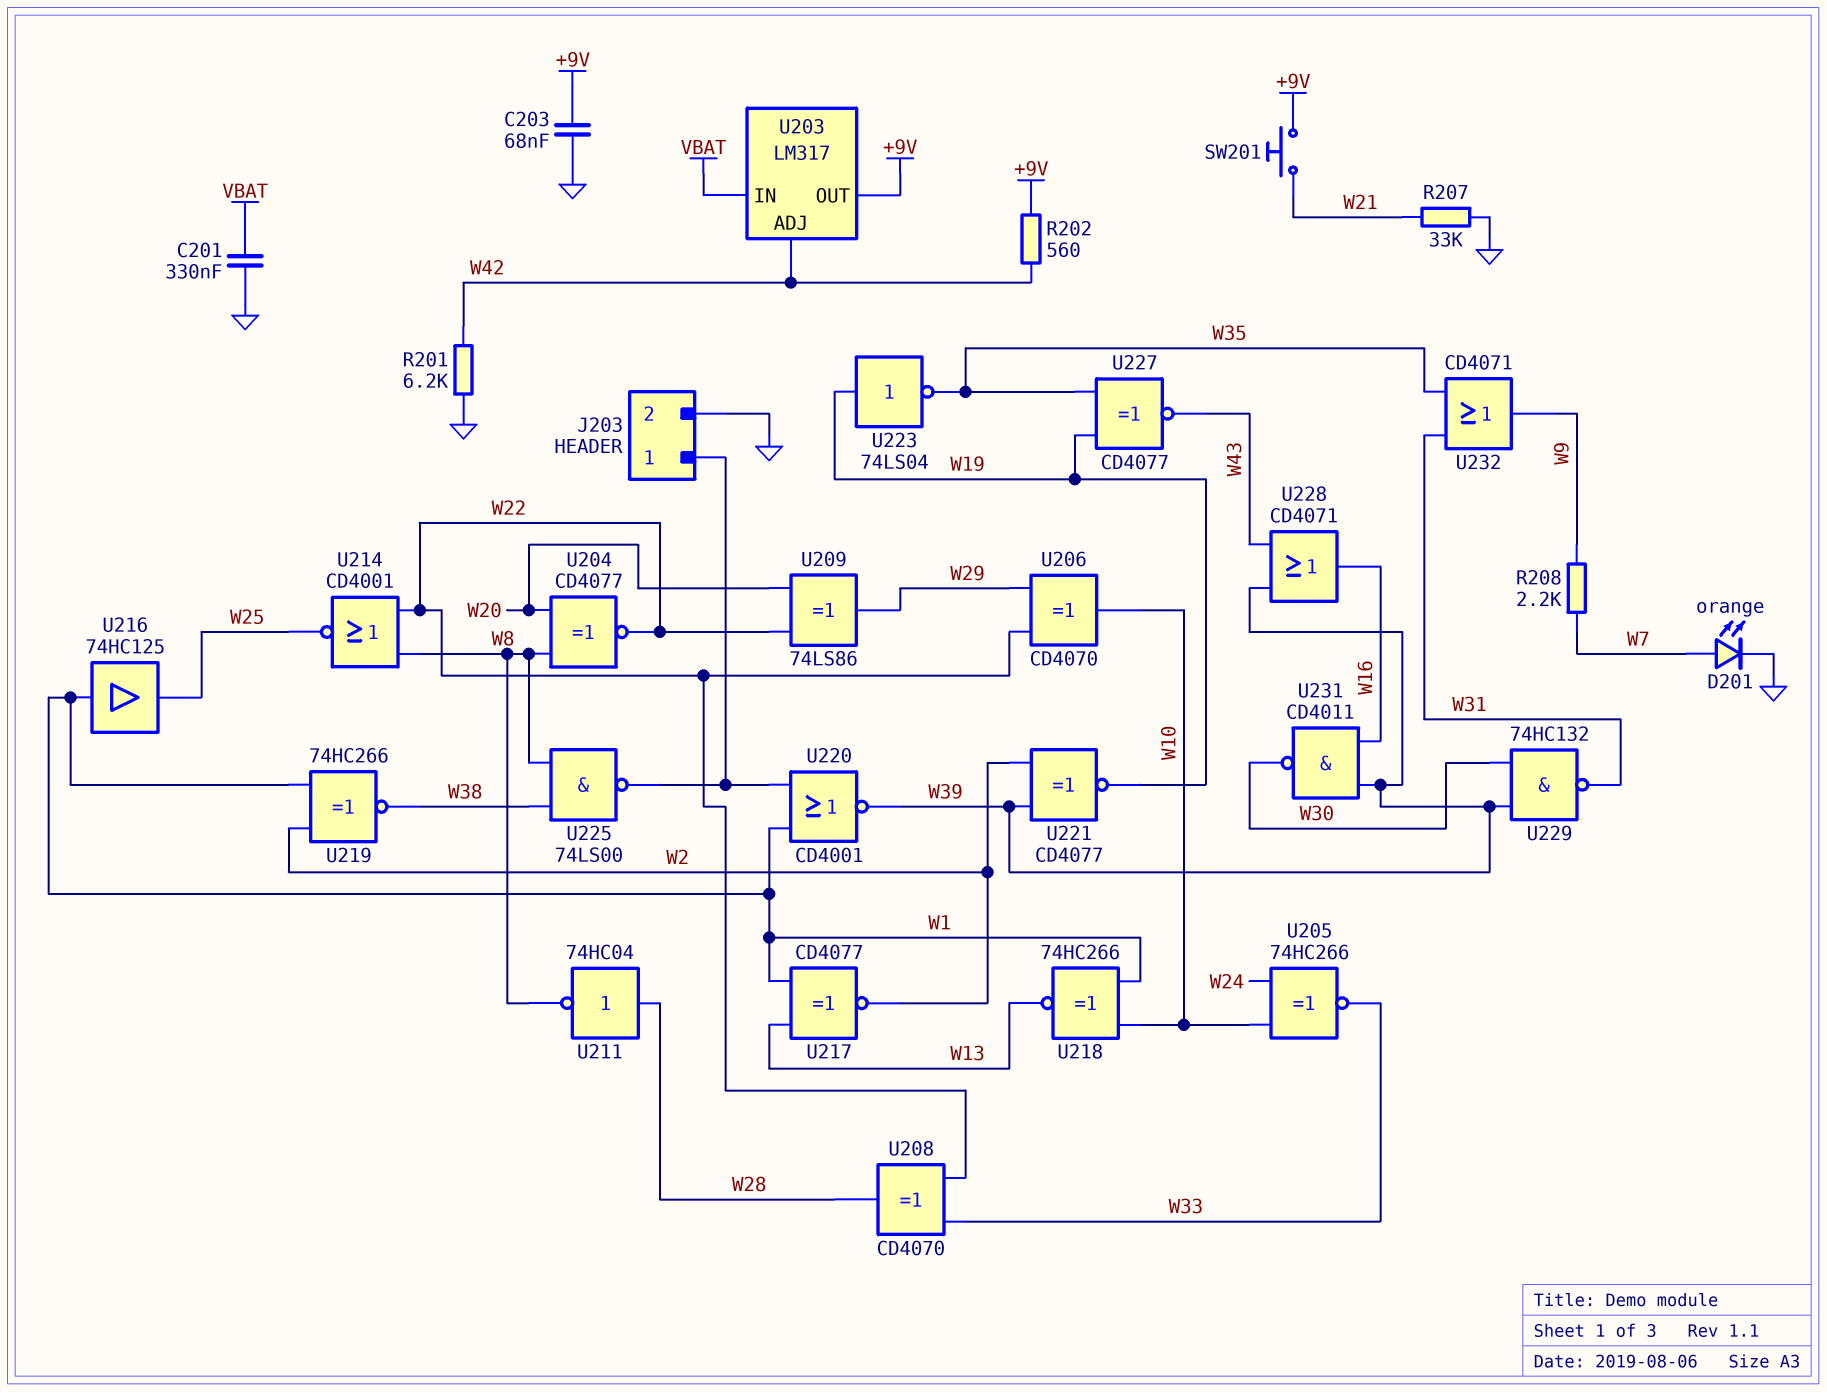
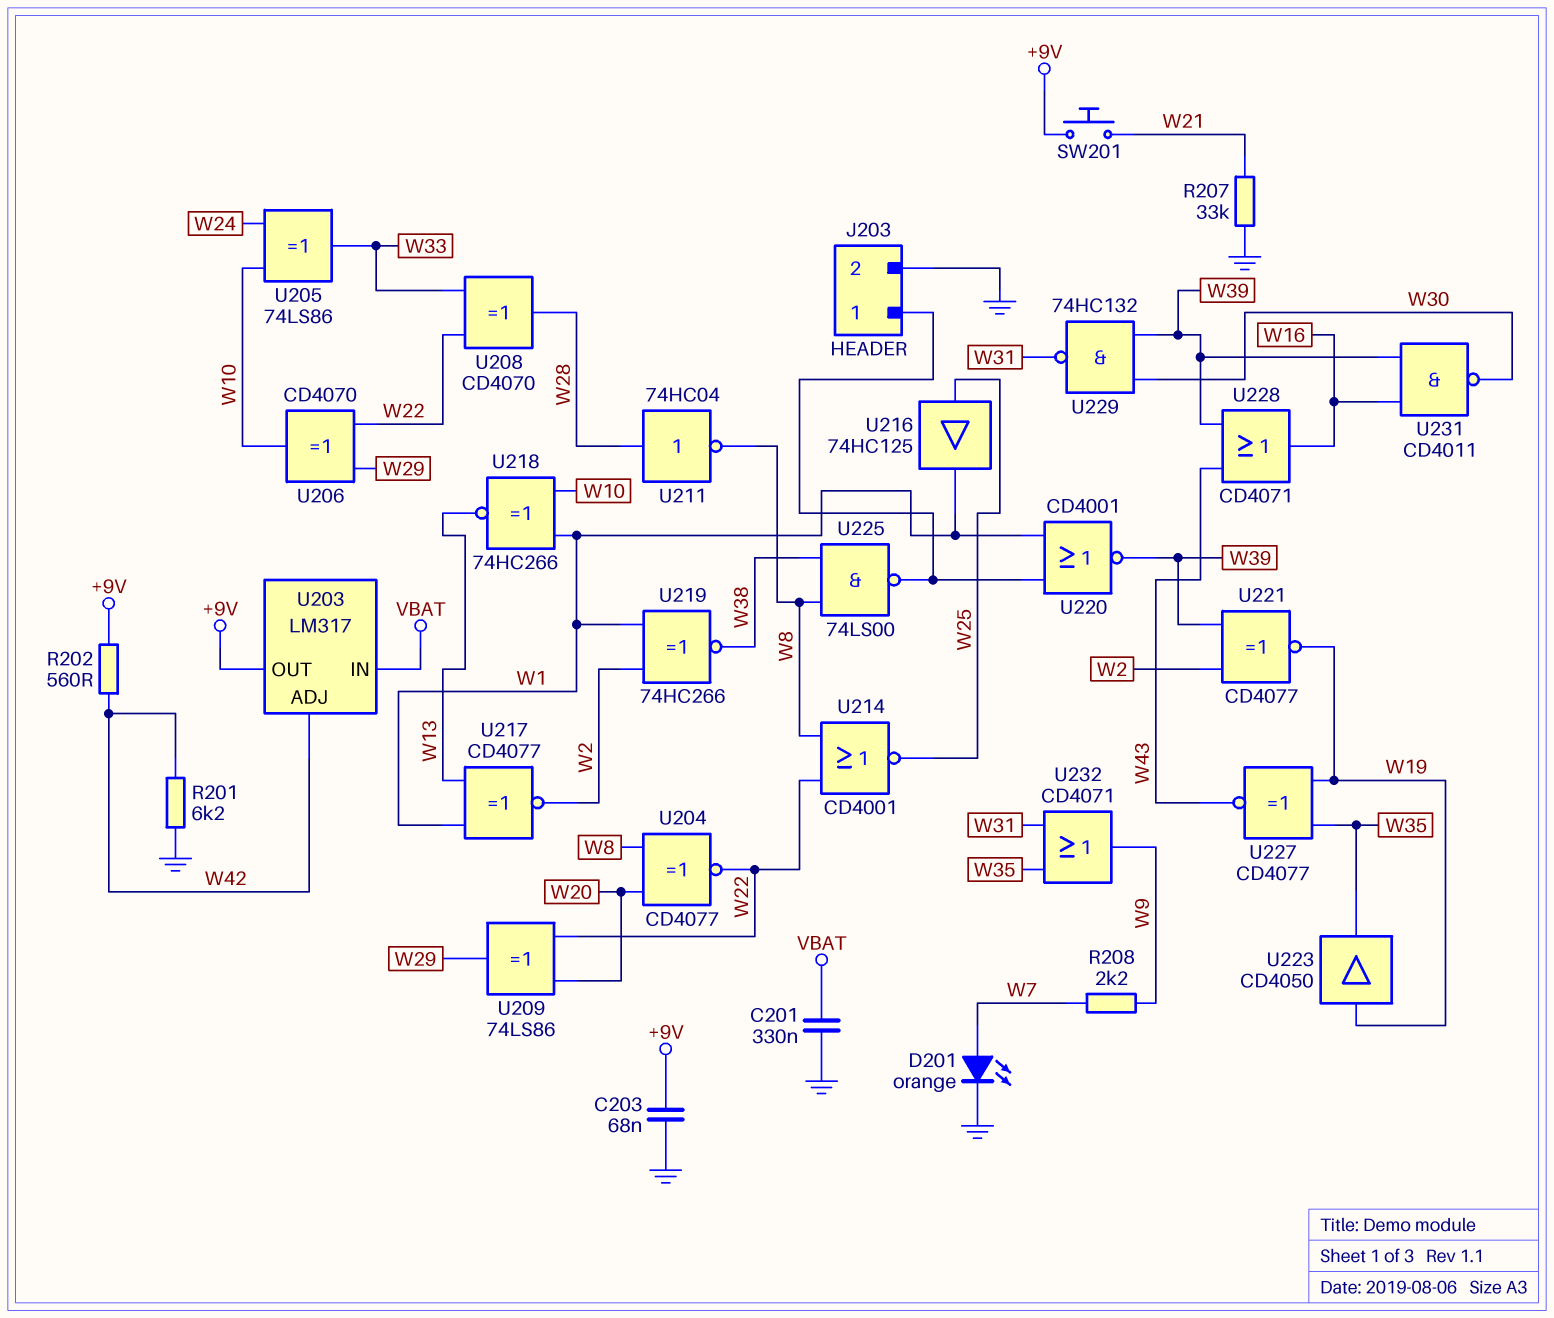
U205: XNOR 74HC266 (in W10, in W24, out W33) -> XOR 74LS86 (in W10, in W24, out W33)
U216: buffer 74HC125 (in W1, out W25) -> buffer 74HC125 (in W25, out W1)
U223: NOT 74LS04 (in W19, out W35) -> buffer CD4050 (in W19, out W35)

